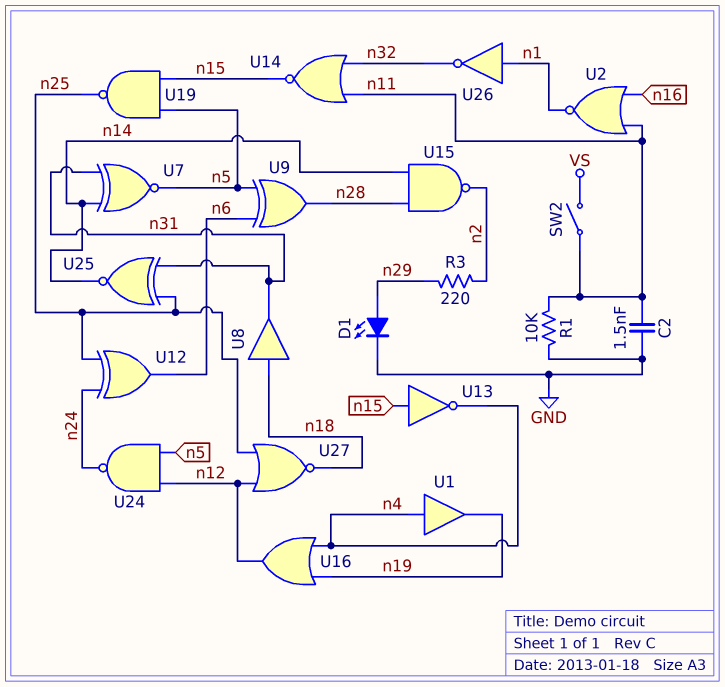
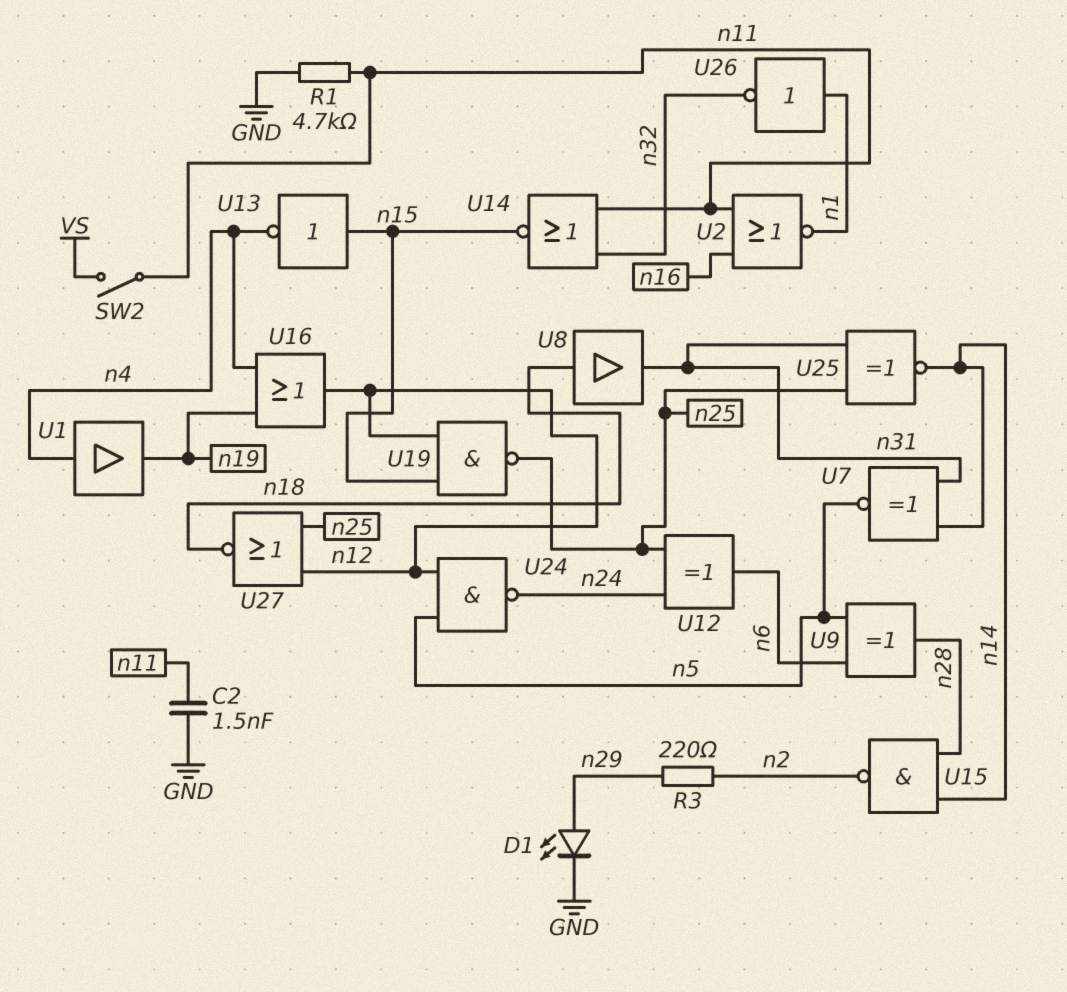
R1: 10k (GND, n11) -> 4.7k (GND, n11)
U19: NAND (in n5, in n15, out n25) -> NAND (in n12, in n15, out n25)

